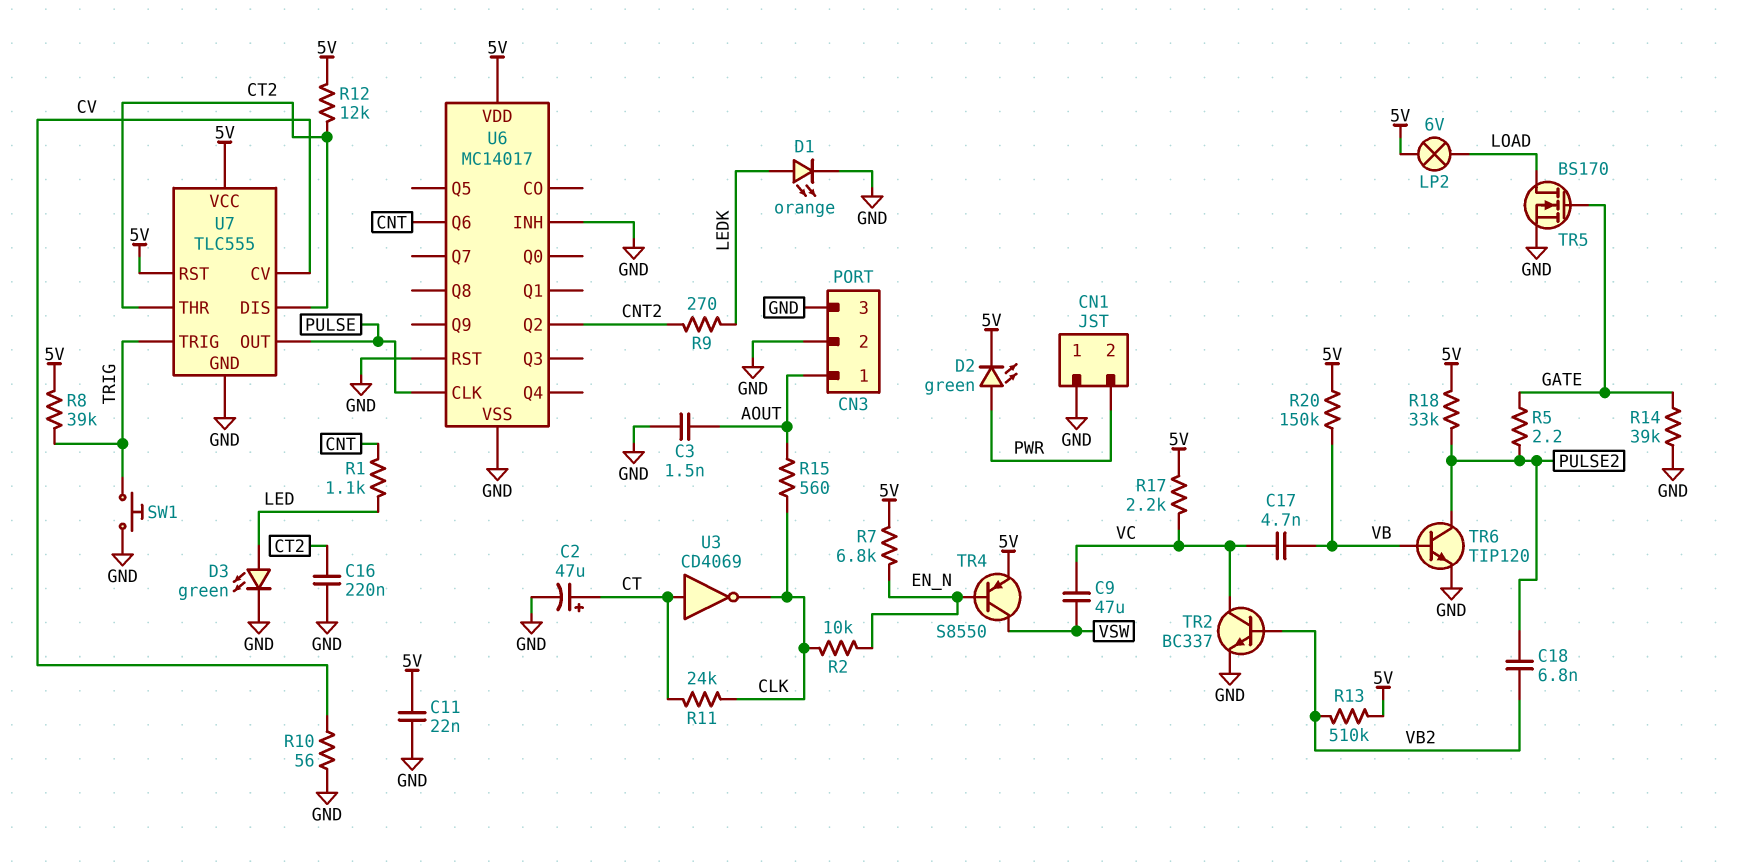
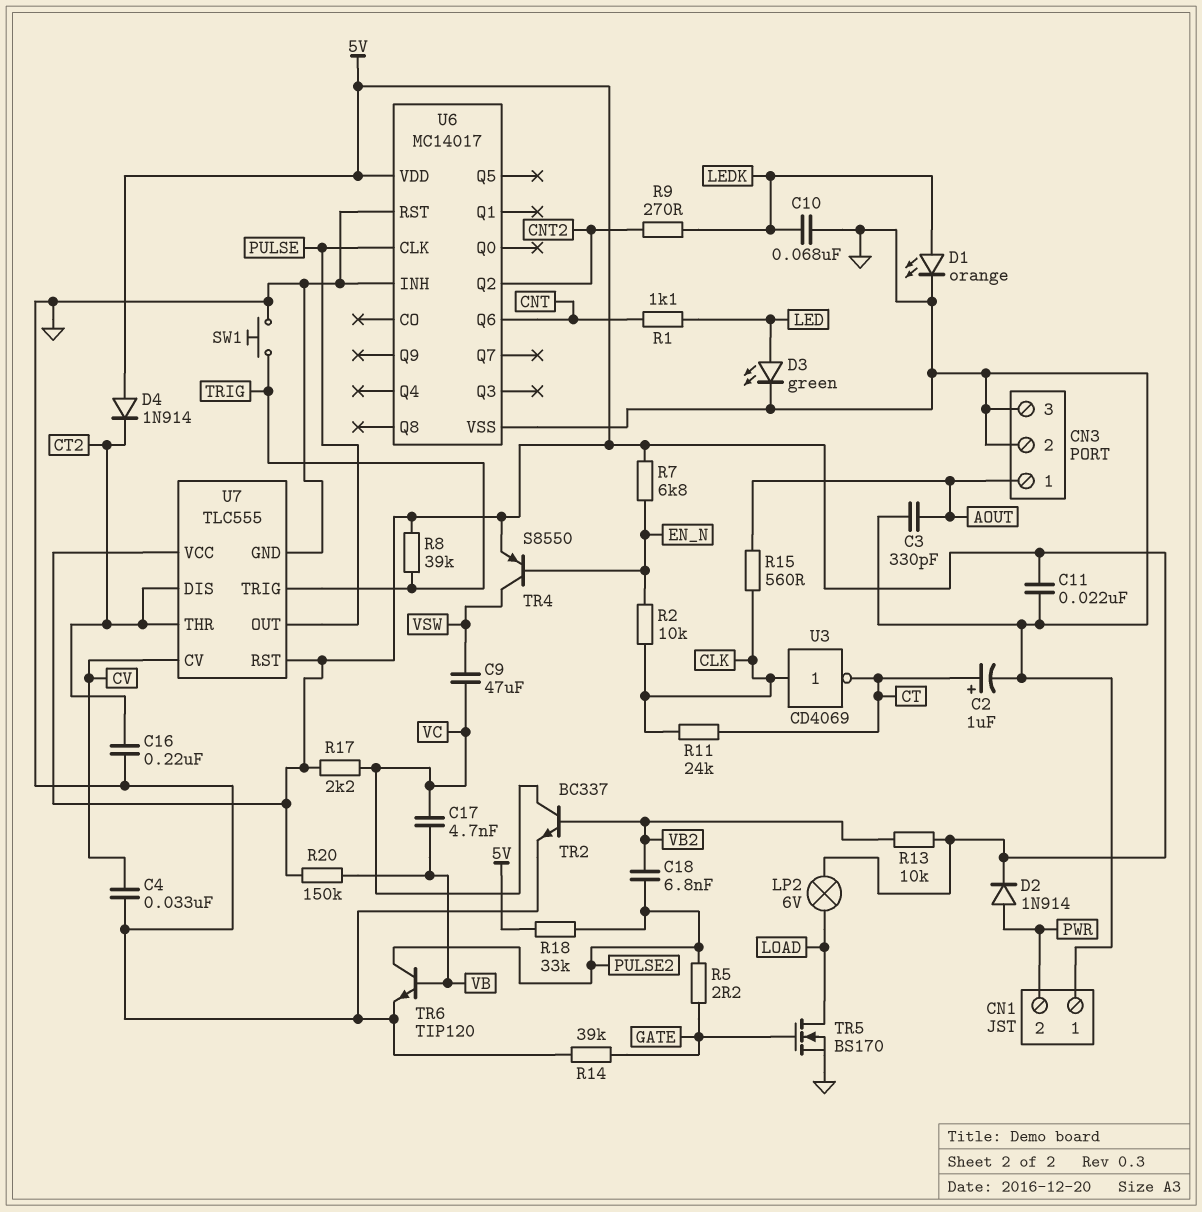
C2: 47uF (plus CT, minus GND) -> 1uF (plus CT, minus GND)
C3: 1.5nF (AOUT, GND) -> 330pF (AOUT, GND)
C4: none -> 33nF (CV, GND)
C10: none -> 68nF (GND, LEDK)
D2: LED green (A PWR, K 5V) -> diode 1N914 (A PWR, K 5V)
D4: none -> diode 1N914 (A 5V, K CT2)
R10: 56 (CV, GND) -> none
R12: 12k (5V, CT2) -> none
R13: 510k (5V, VB2) -> 10k (5V, VB2)
U3: NOT CD4069 (in CT, out CLK) -> NOT CD4069 (in CLK, out CT)

